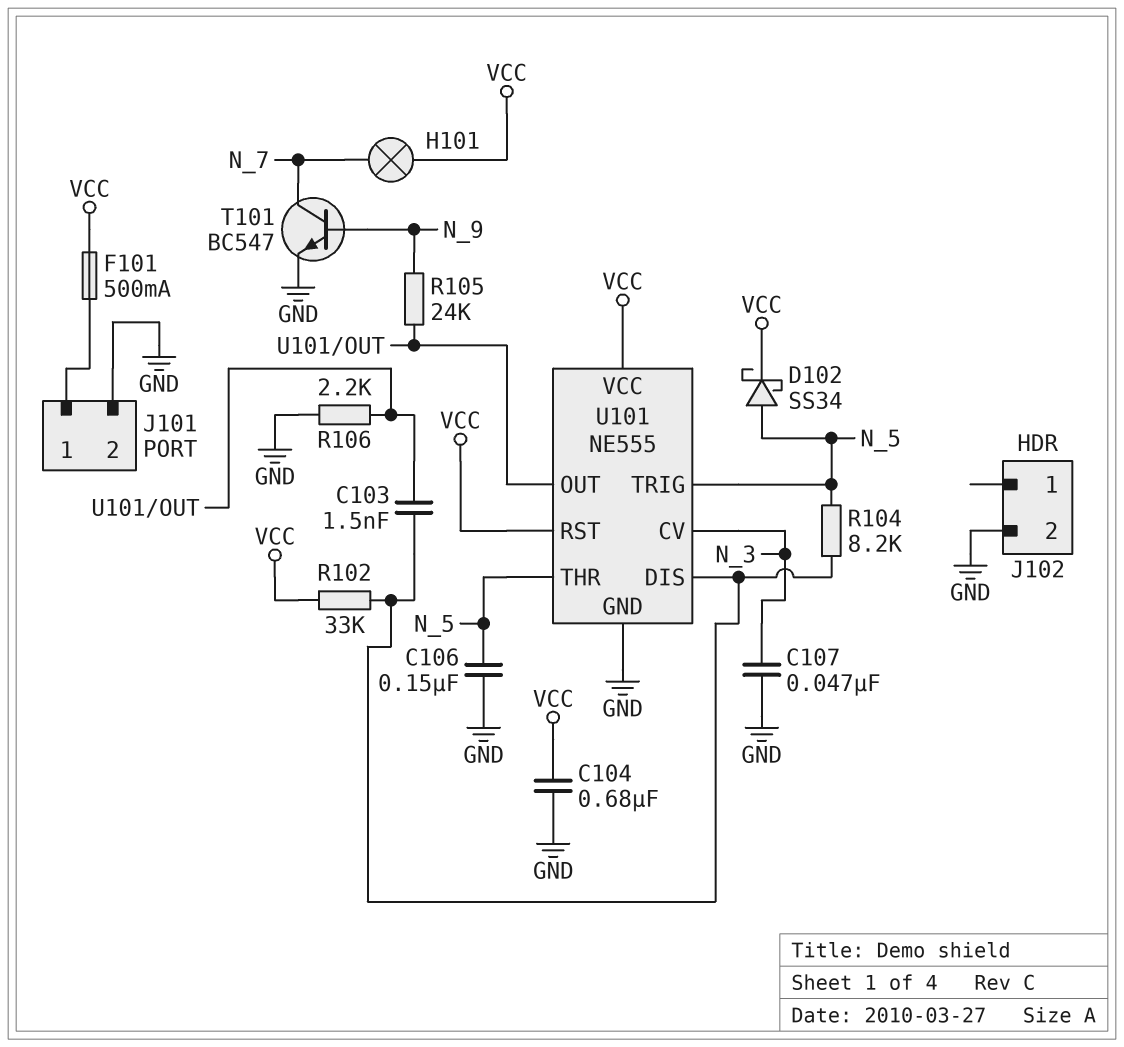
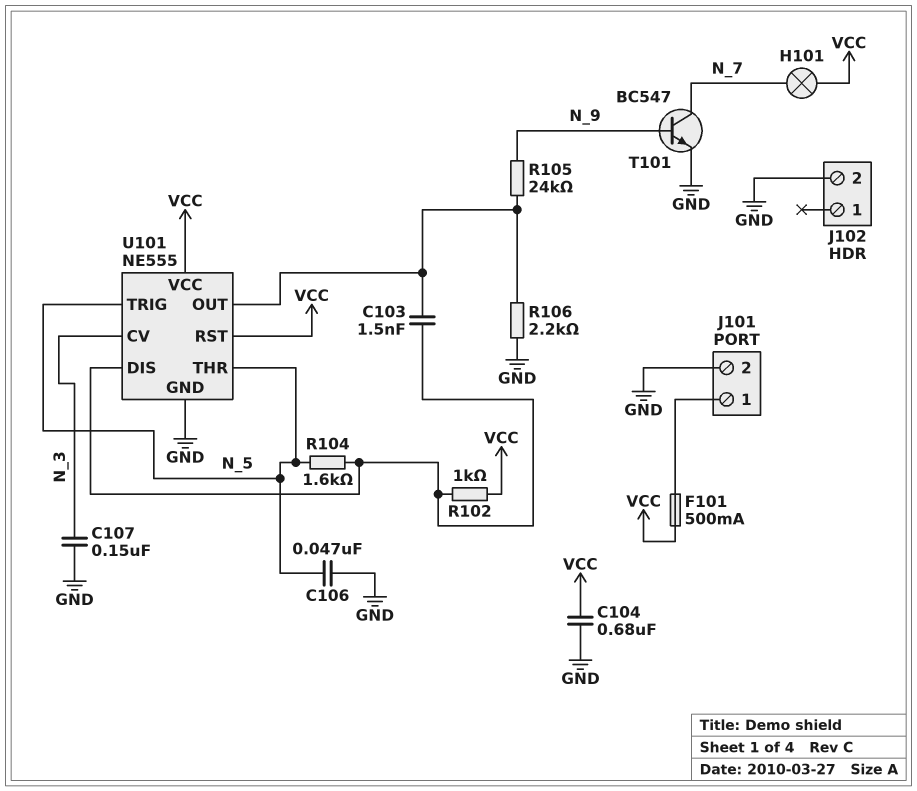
C106: 150nF (GND, N_5) -> 47nF (GND, N_5)
C107: 47nF (GND, N_3) -> 150nF (GND, N_3)
D102: schottky SS34 (A N_5, K VCC) -> none
R102: 33k (U101/DIS, VCC) -> 1k (U101/DIS, VCC)
R104: 8.2k (N_5, U101/DIS) -> 1.6k (N_5, U101/DIS)

